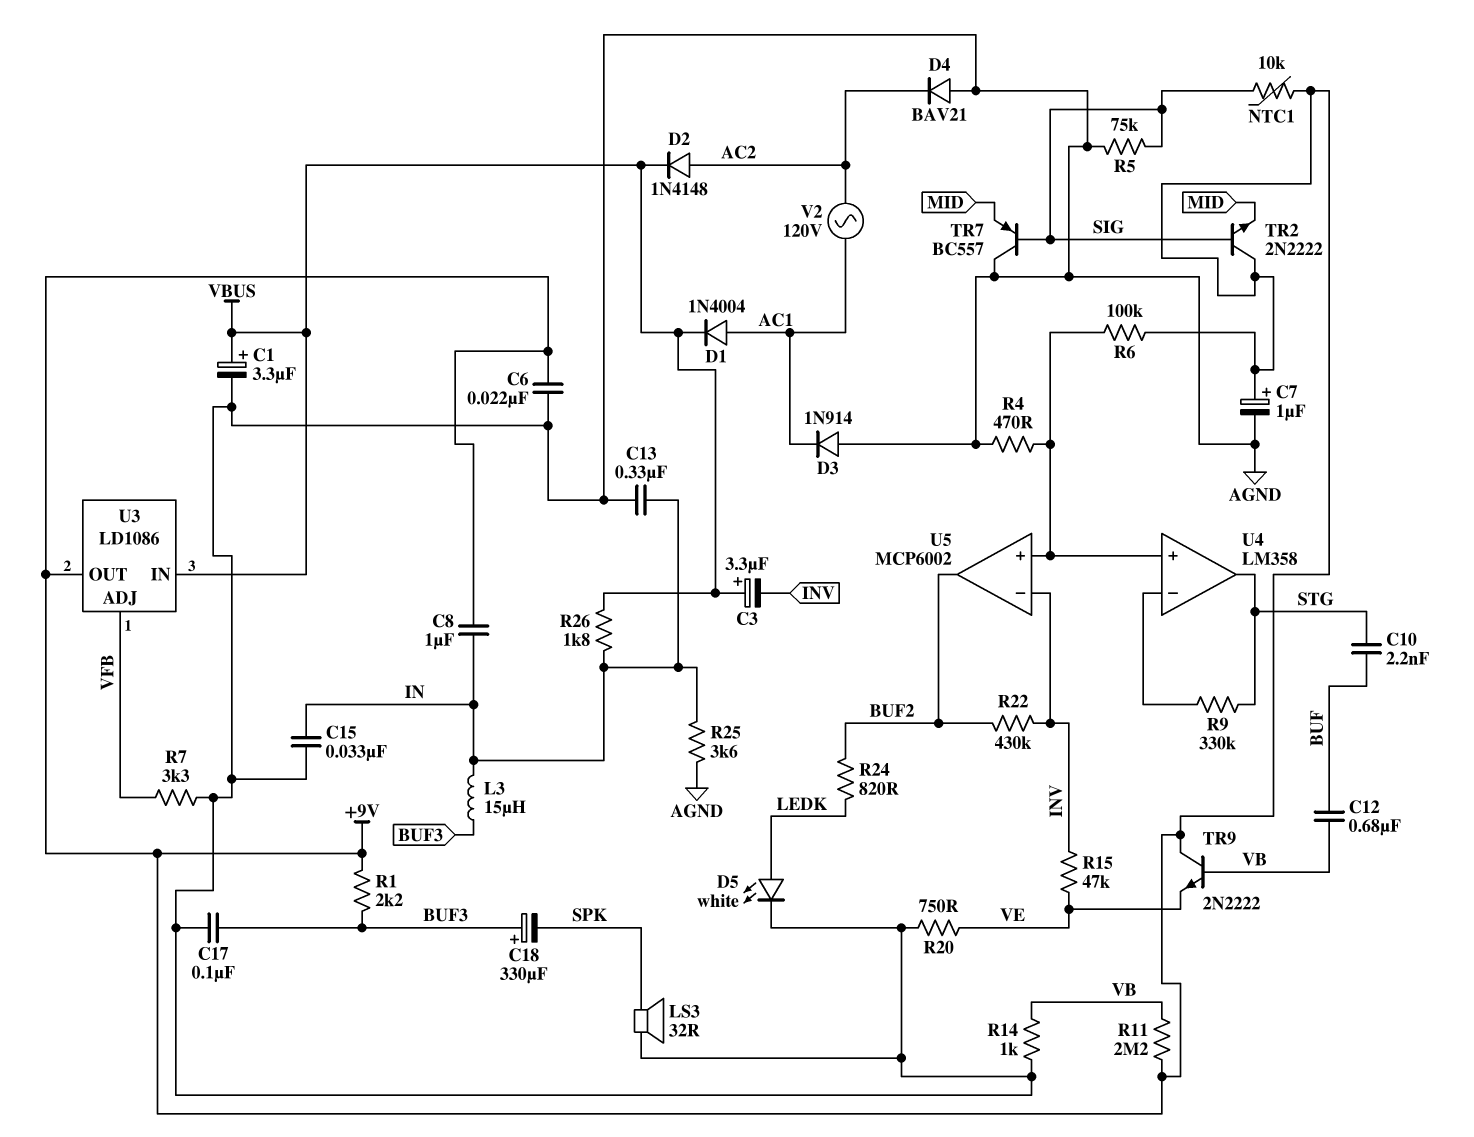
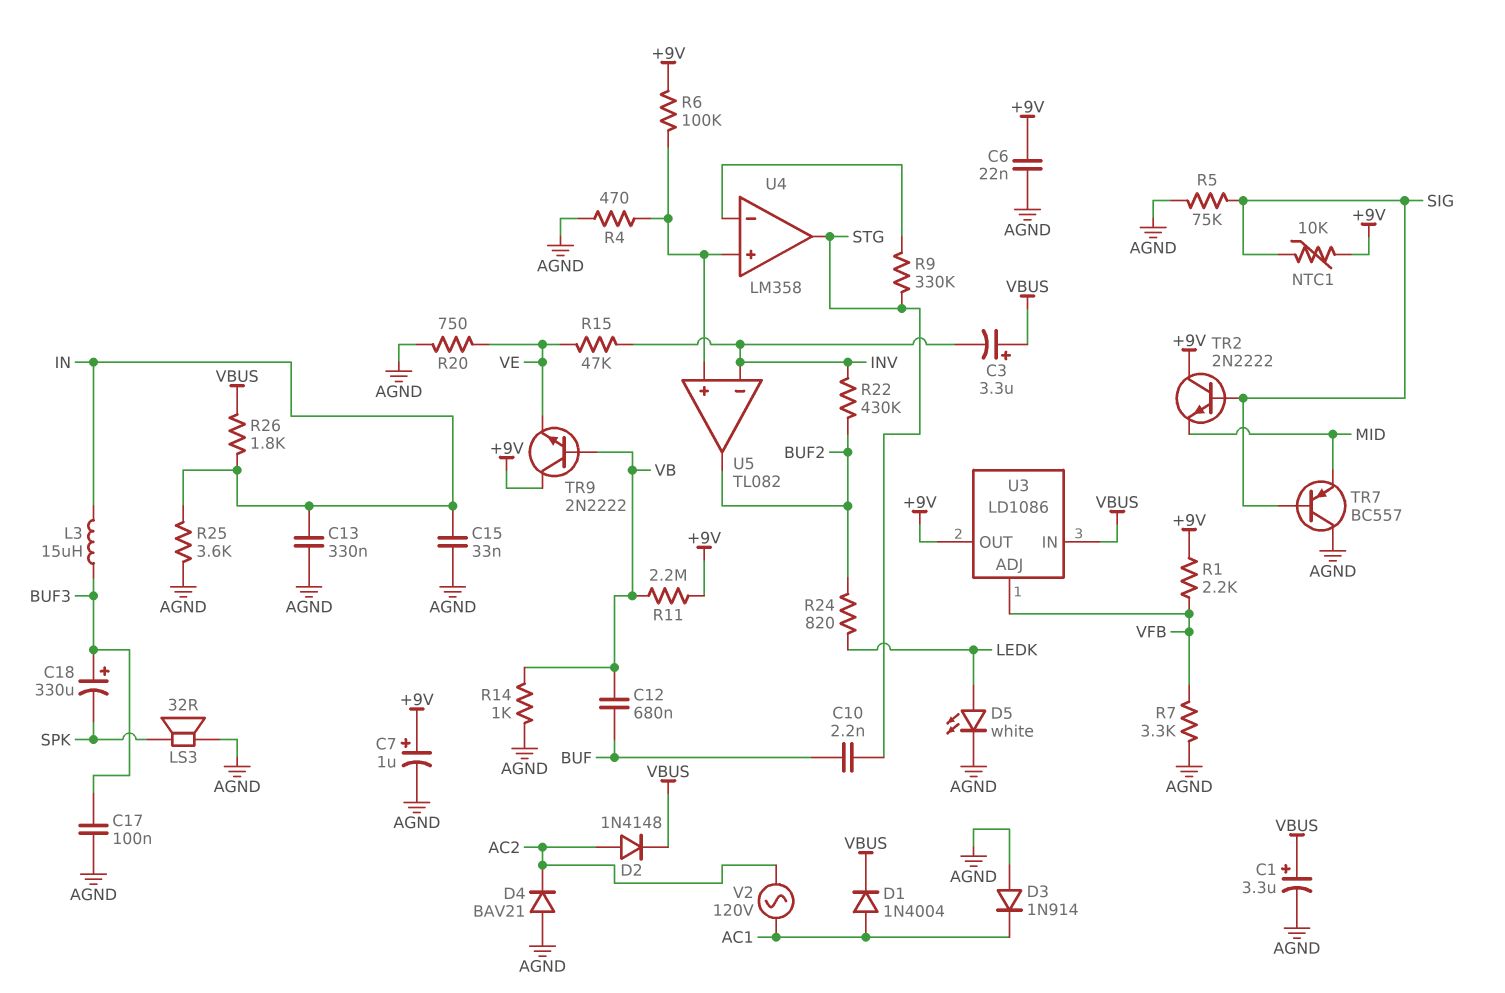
C8: 1uF (+9V, IN) -> none
R1: 2.2k (+9V, BUF3) -> 2.2k (+9V, VFB)
U5: MCP6002 -> TL082

